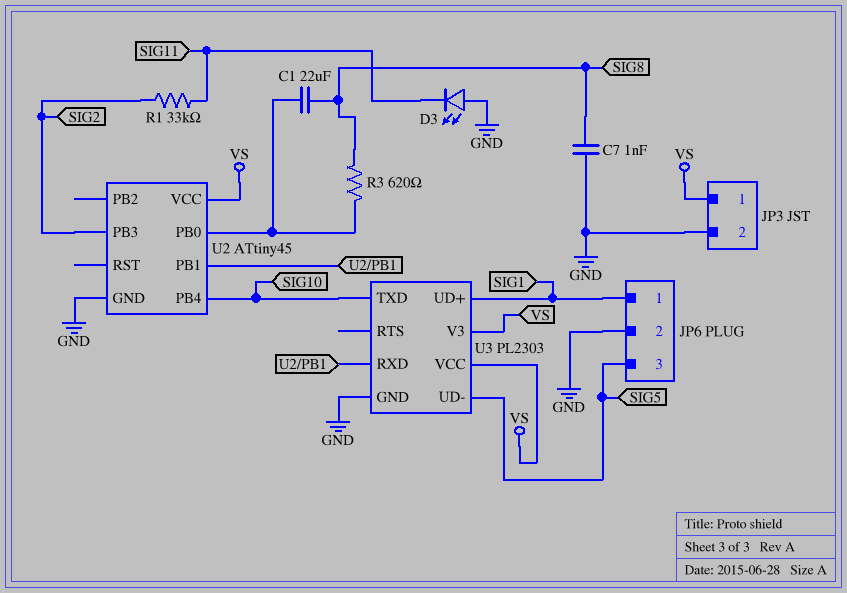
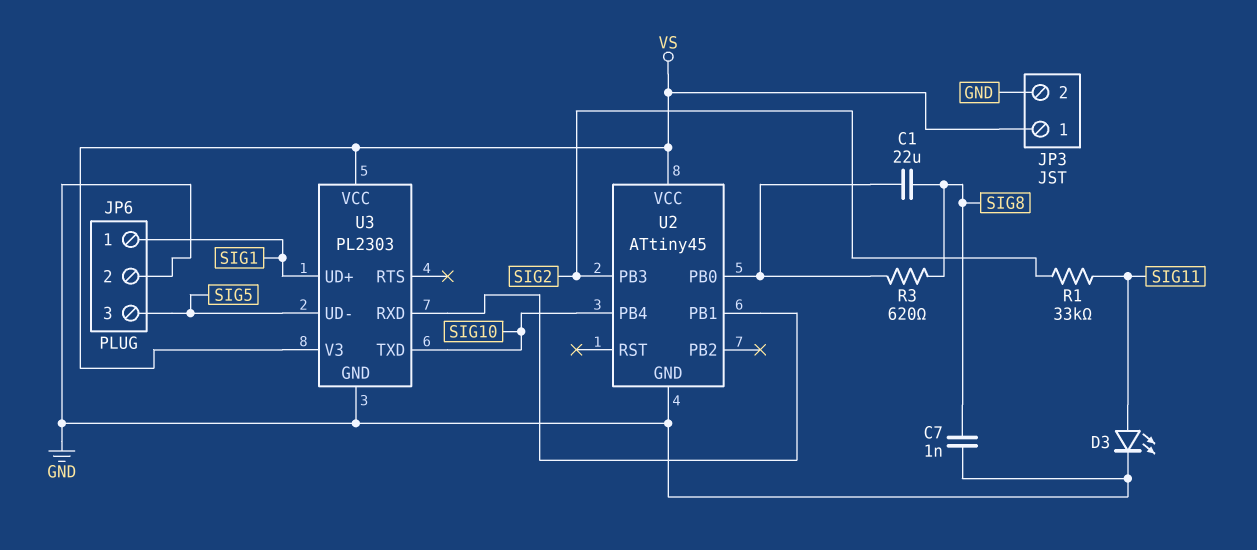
D3: LED (A GND, K SIG11) -> LED (A SIG11, K GND)

